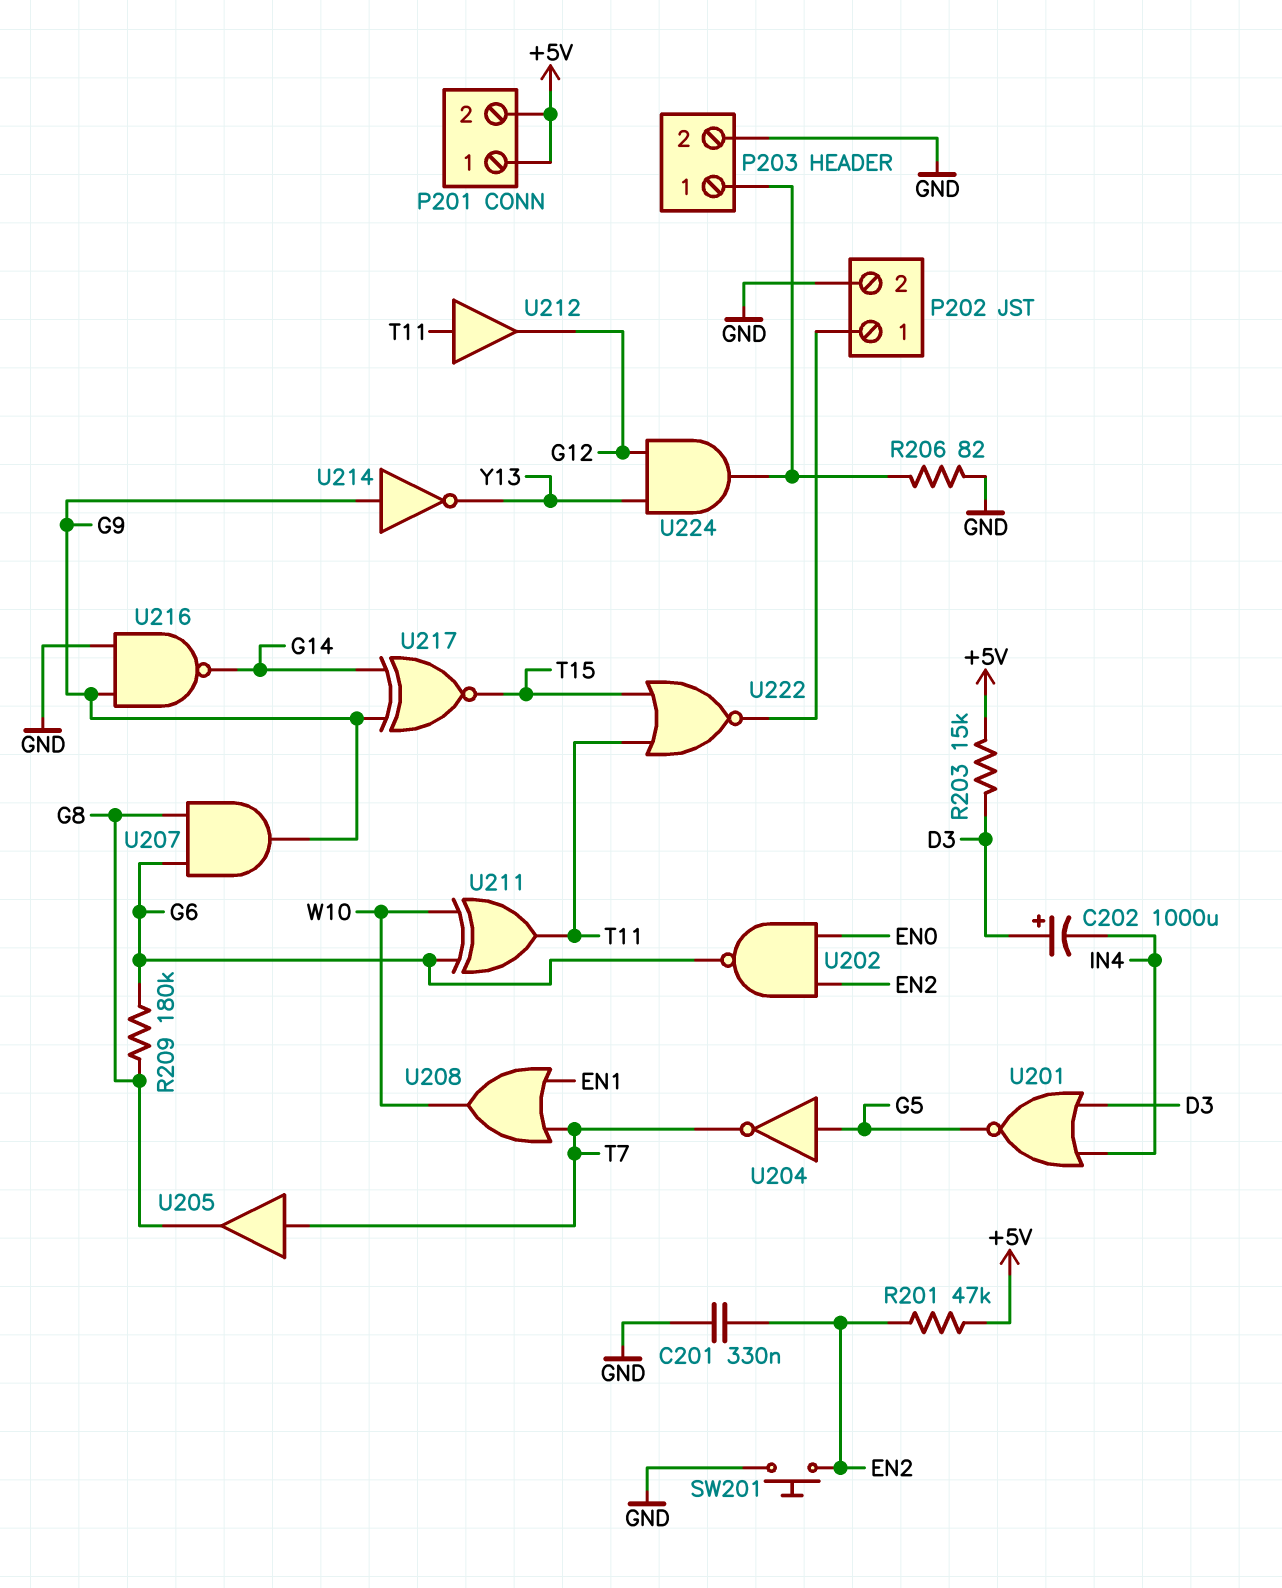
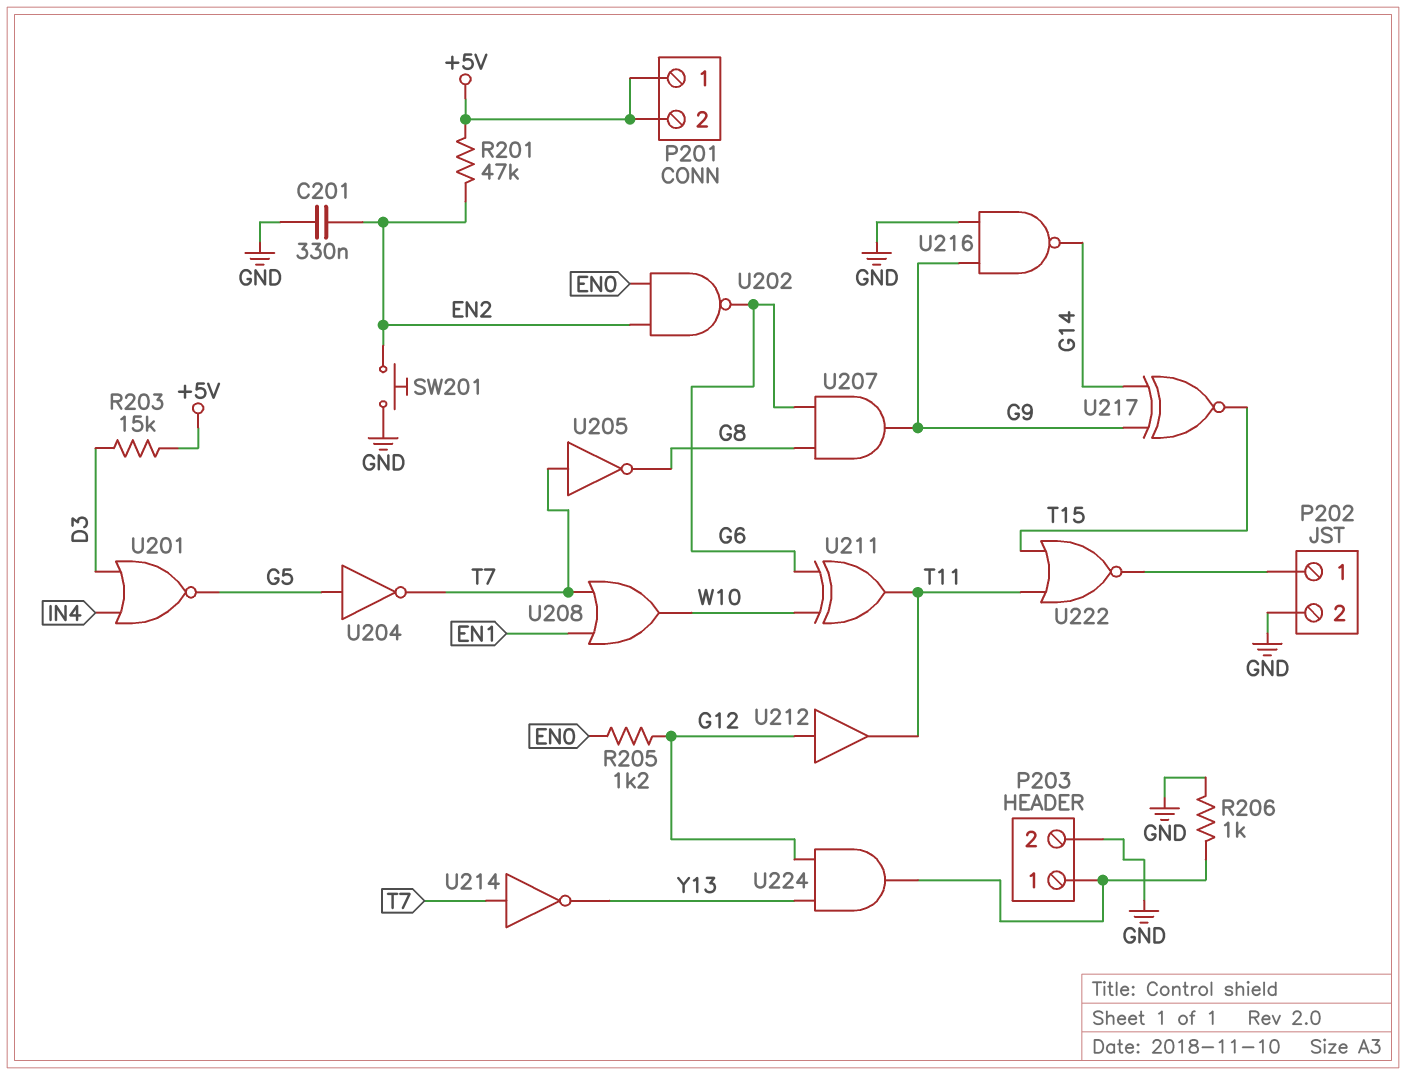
C202: 1000uF (plus D3, minus IN4) -> none
R205: none -> 1.2k (EN0, G12)
R206: 82 (GND, P203/1) -> 1k (GND, P203/1)
R209: 180k (G6, G8) -> none
U205: buffer (in T7, out G8) -> NOT (in T7, out G8)
U212: buffer (in T11, out G12) -> buffer (in G12, out T11)
U214: NOT (in G9, out Y13) -> NOT (in T7, out Y13)

